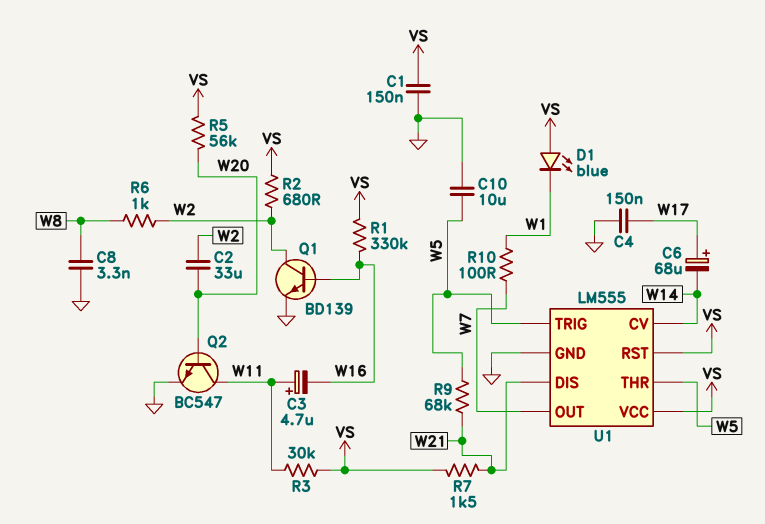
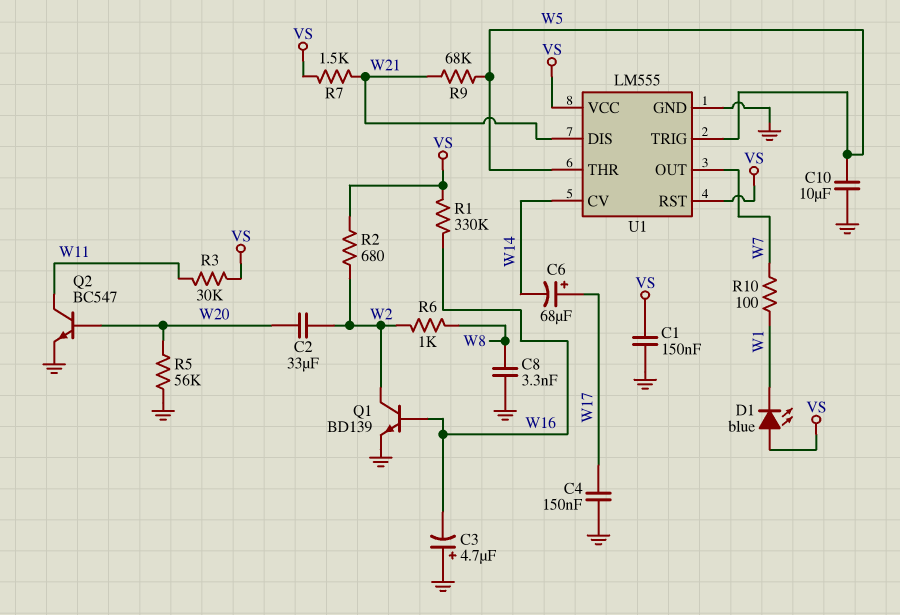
C3: 4.7uF (plus W11, minus W16) -> 4.7uF (plus GND, minus W16)
R5: 56k (VS, W20) -> 56k (GND, W20)

